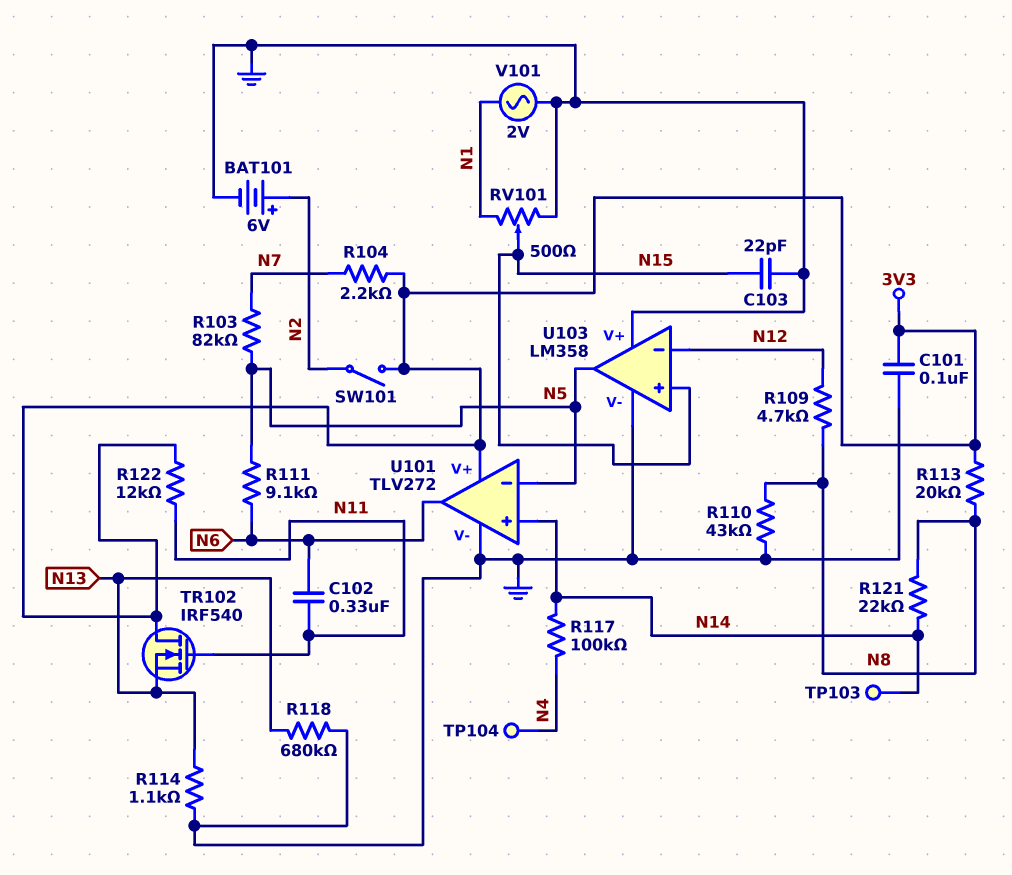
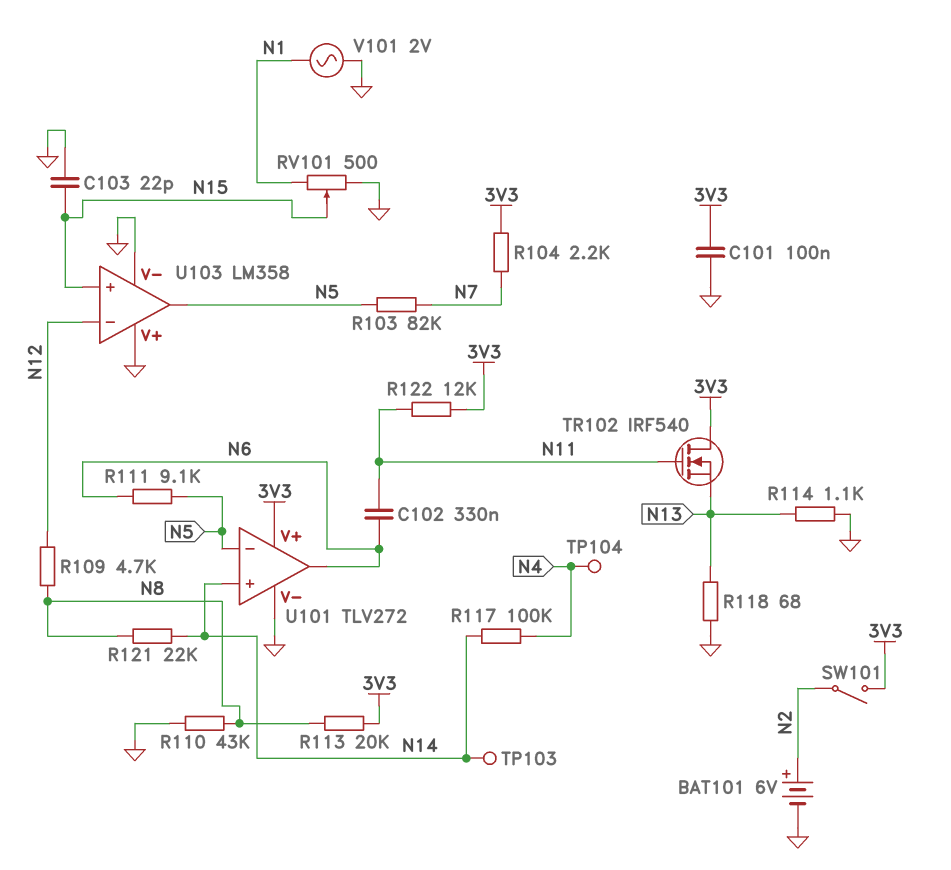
R118: 680k (GND, N13) -> 68 (GND, N13)

